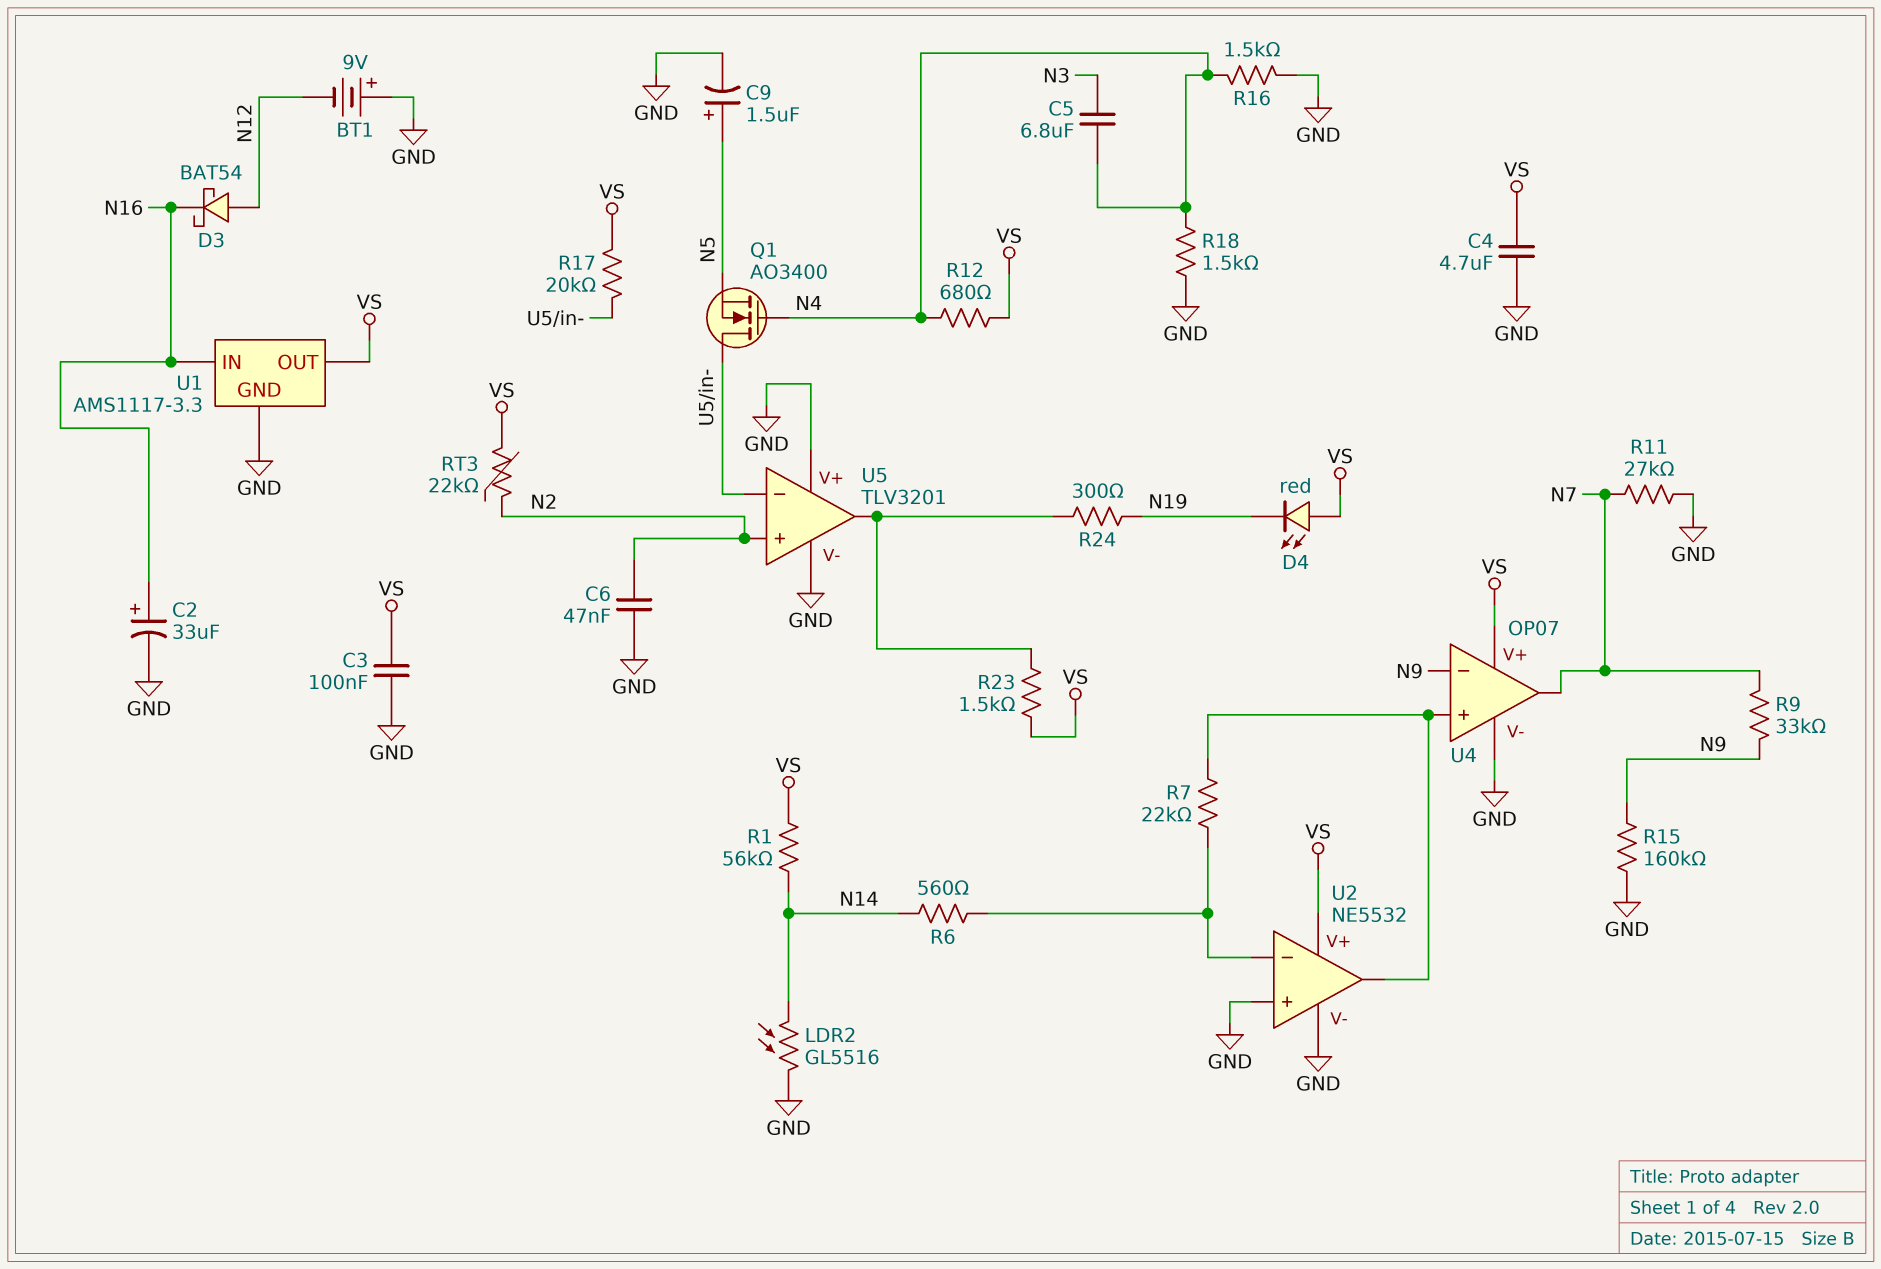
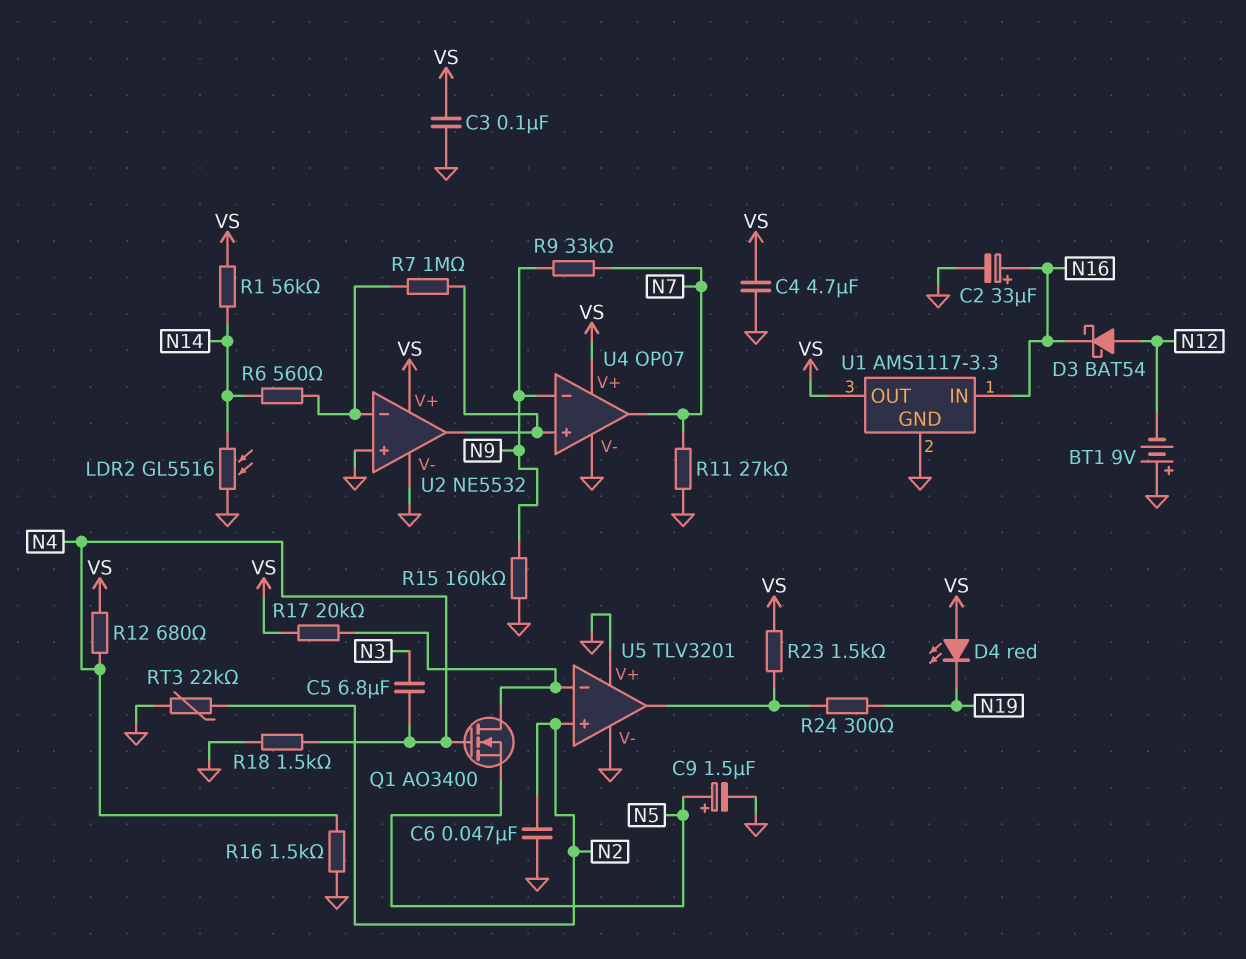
R7: 22k (U2/in-, U2/out) -> 1M (U2/in-, U2/out)
RT3: 22k (N2, VS) -> 22k (GND, N2)

